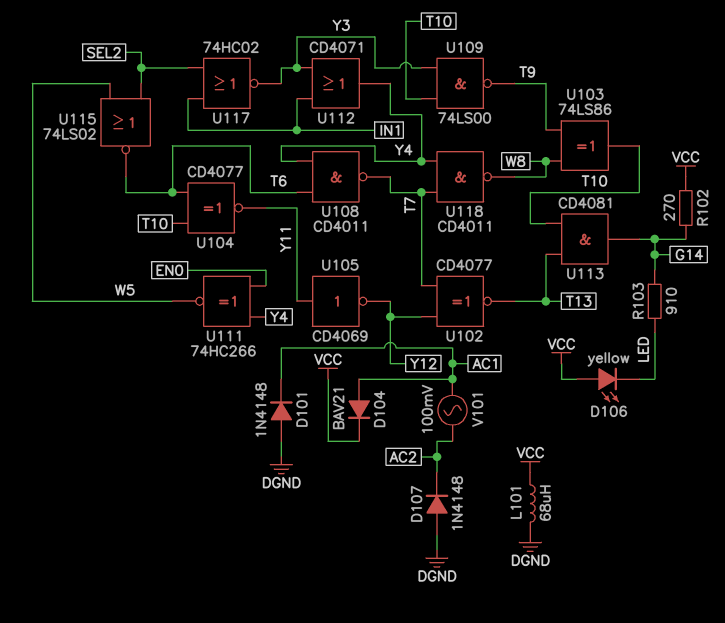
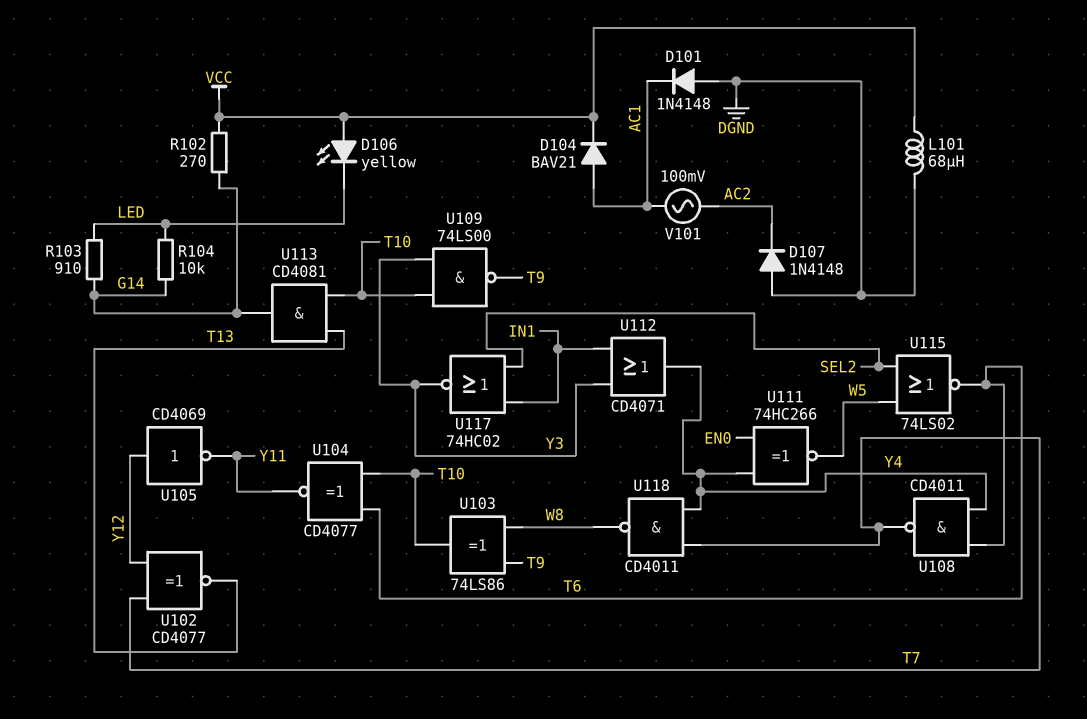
R104: none -> 10k (G14, LED)
U105: NOT CD4069 (in Y11, out Y12) -> NOT CD4069 (in Y12, out Y11)

